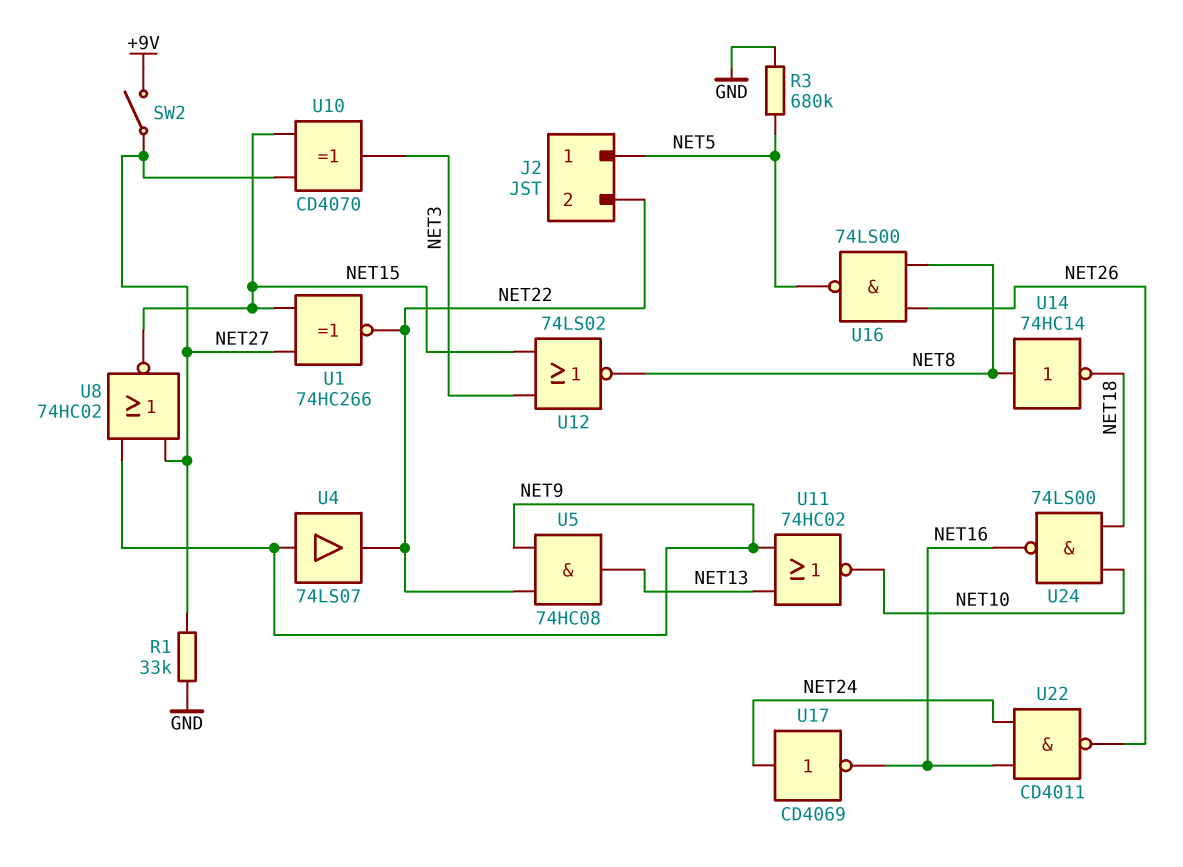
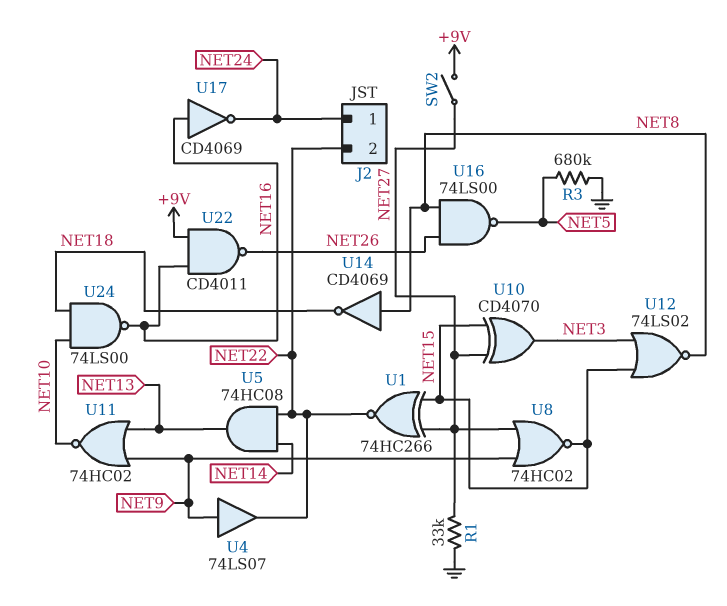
J2 pin 1: NET5 -> NET24
U5: AND 74HC08 (in NET9, in NET22, out NET13) -> AND 74HC08 (in NET14, in NET22, out NET13)
U14: NOT 74HC14 (in NET8, out NET18) -> NOT CD4069 (in NET8, out NET18)
U17: NOT CD4069 (in NET24, out NET16) -> NOT CD4069 (in NET16, out NET24)
U22: NAND CD4011 (in NET16, in NET24, out NET26) -> NAND CD4011 (in +9V, in NET16, out NET26)

